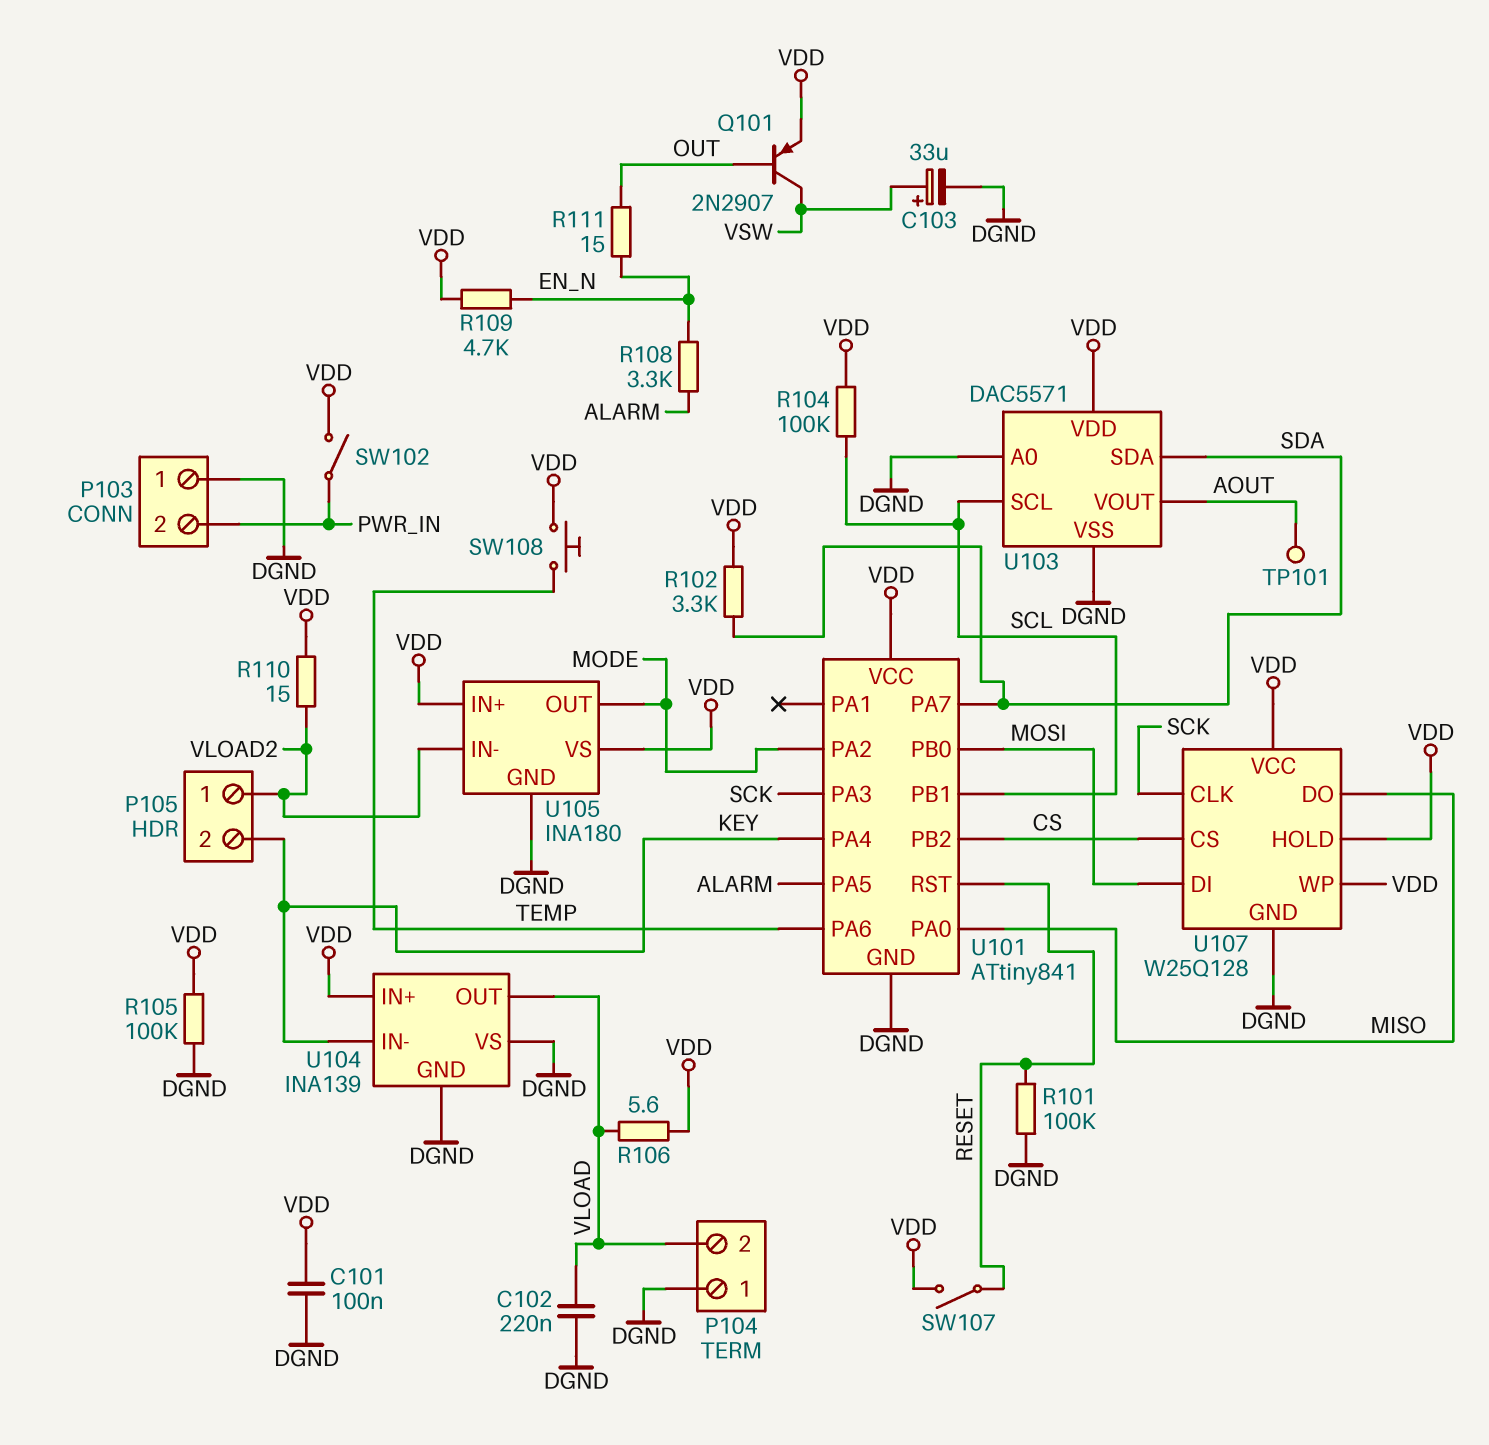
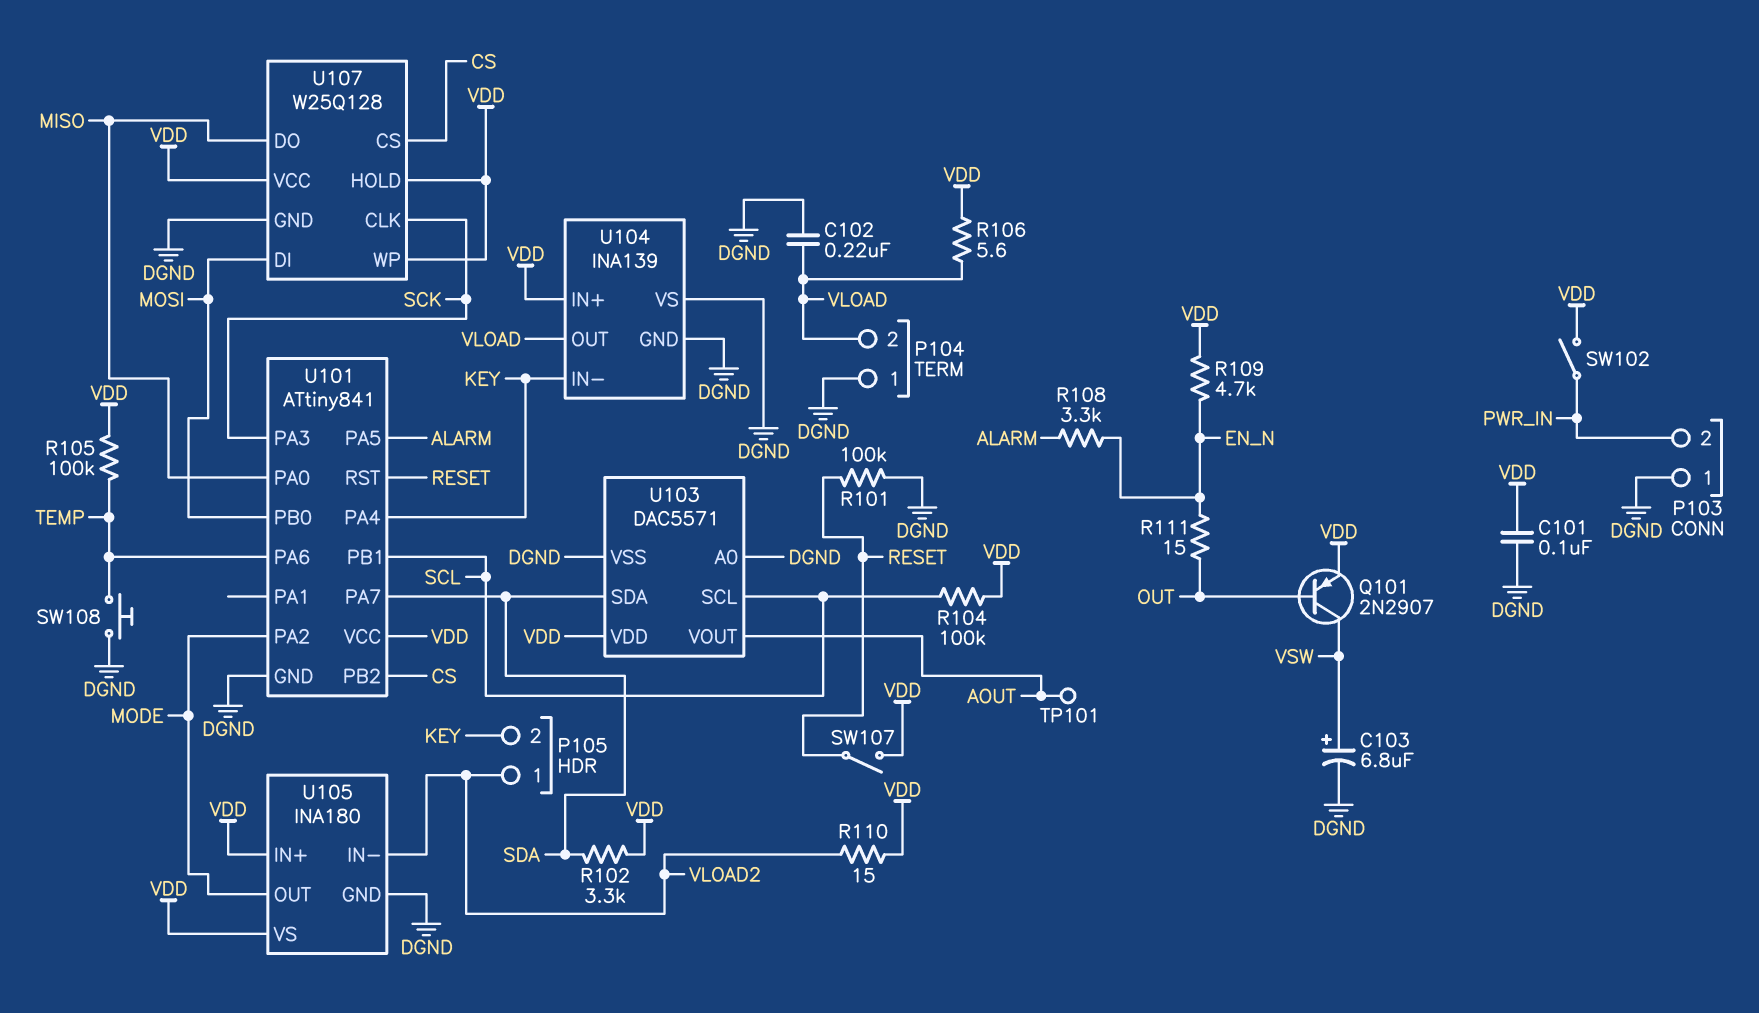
C103: 33uF (plus VSW, minus DGND) -> 6.8uF (plus VSW, minus DGND)
R105: 100k (DGND, VDD) -> 100k (TEMP, VDD)
SW108: button (TEMP, VDD) -> button (DGND, TEMP)

